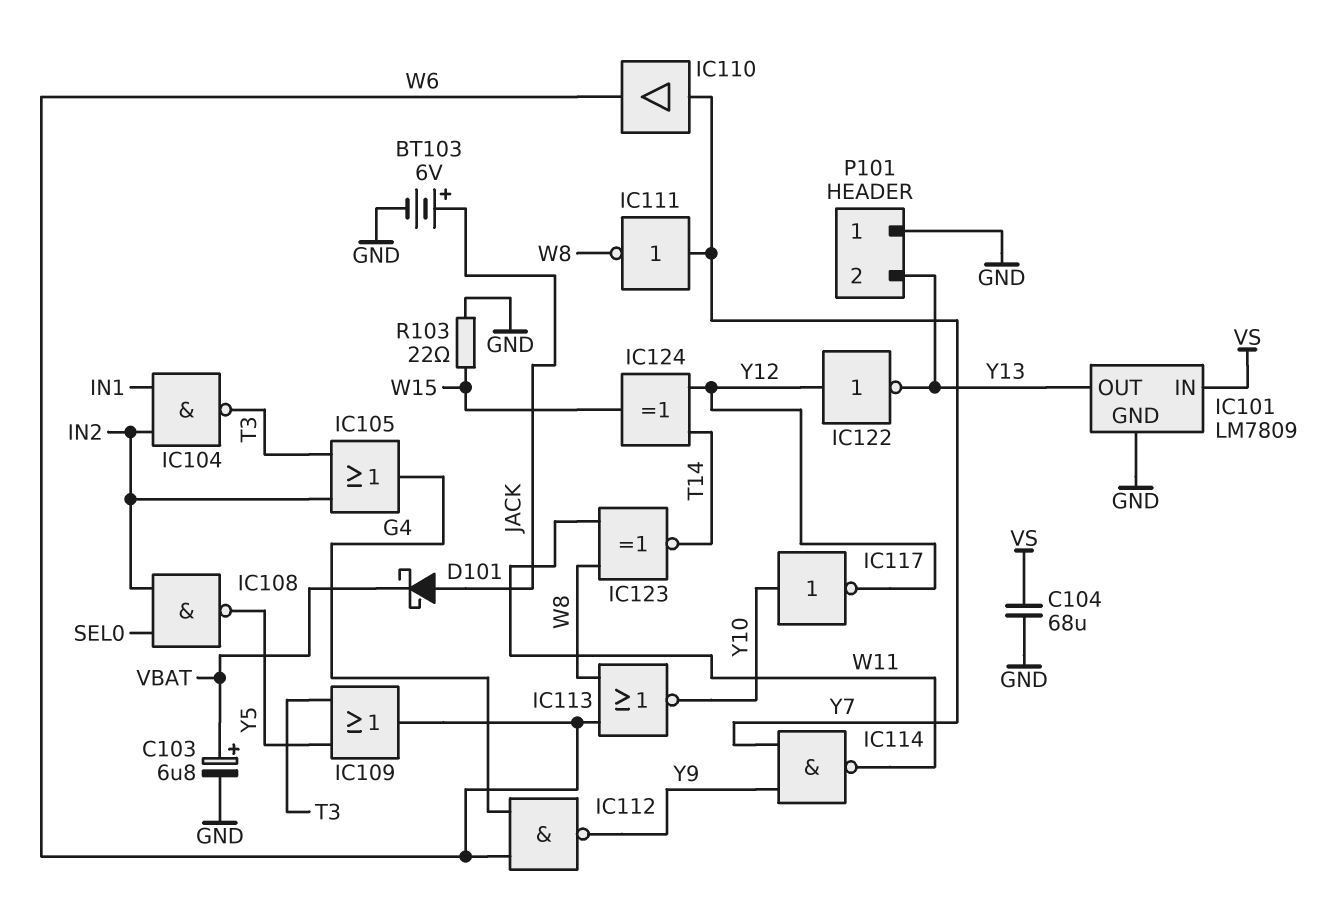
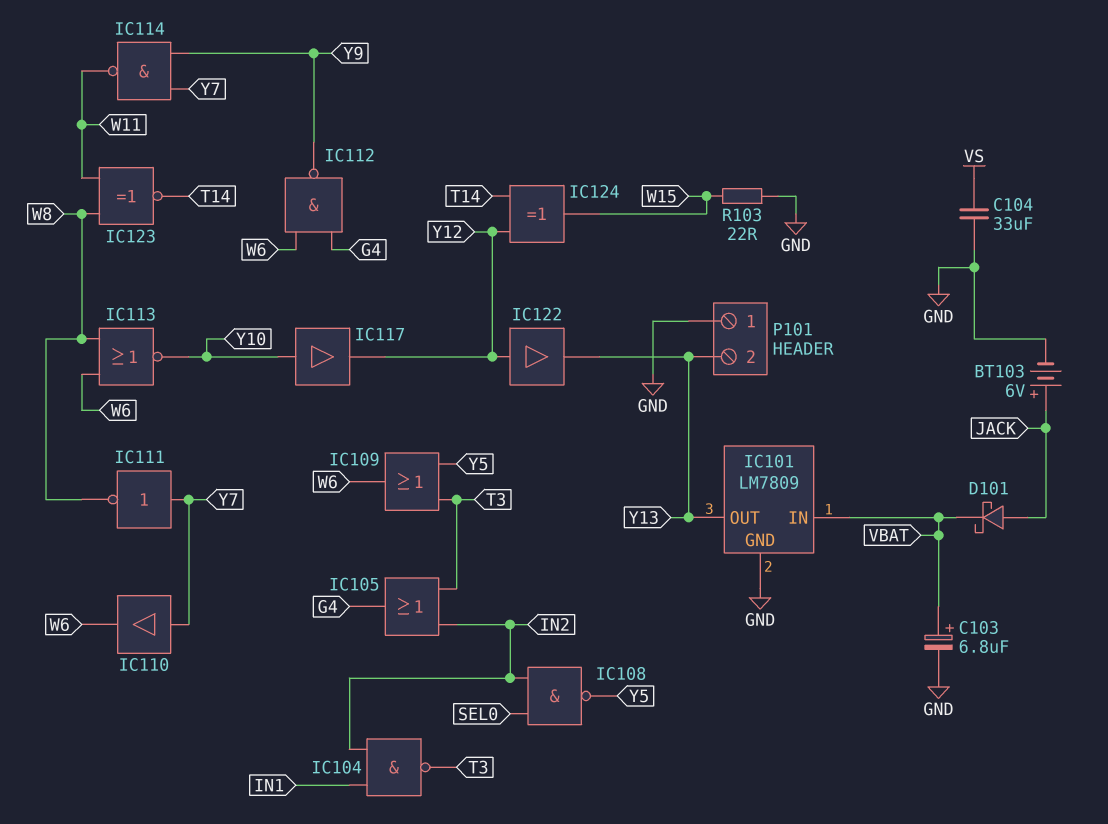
C104: 68uF (GND, VS) -> 33uF (GND, VS)
IC101 pin IN: VS -> VBAT
IC117: NOT (in Y10, out Y12) -> buffer (in Y10, out Y12)
IC122: NOT (in Y12, out Y13) -> buffer (in Y12, out Y13)

